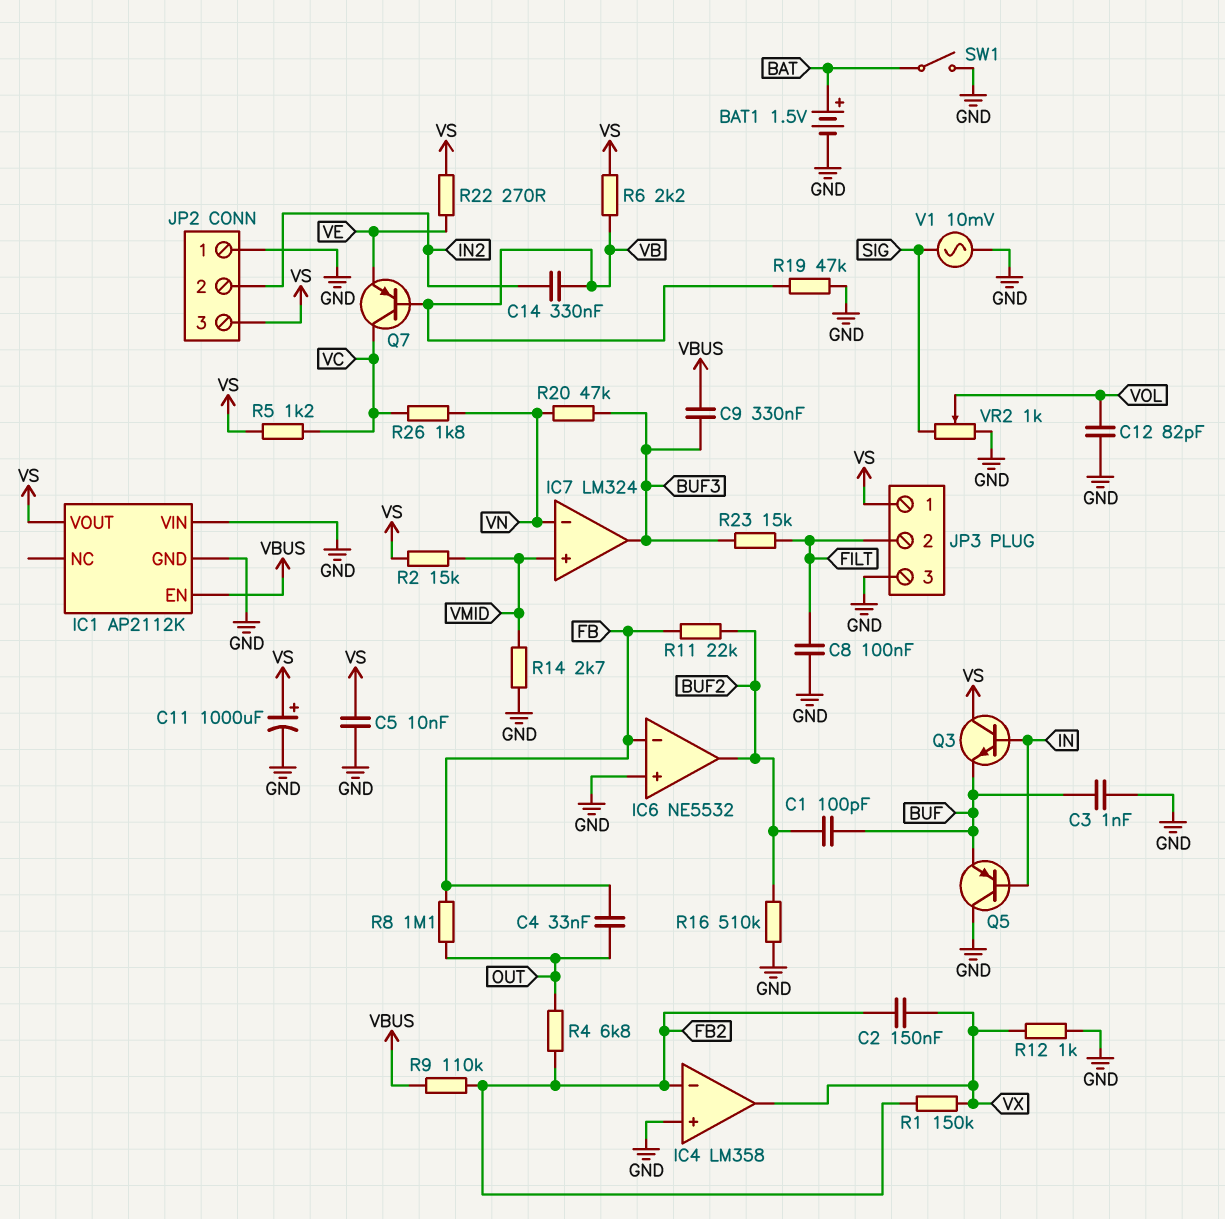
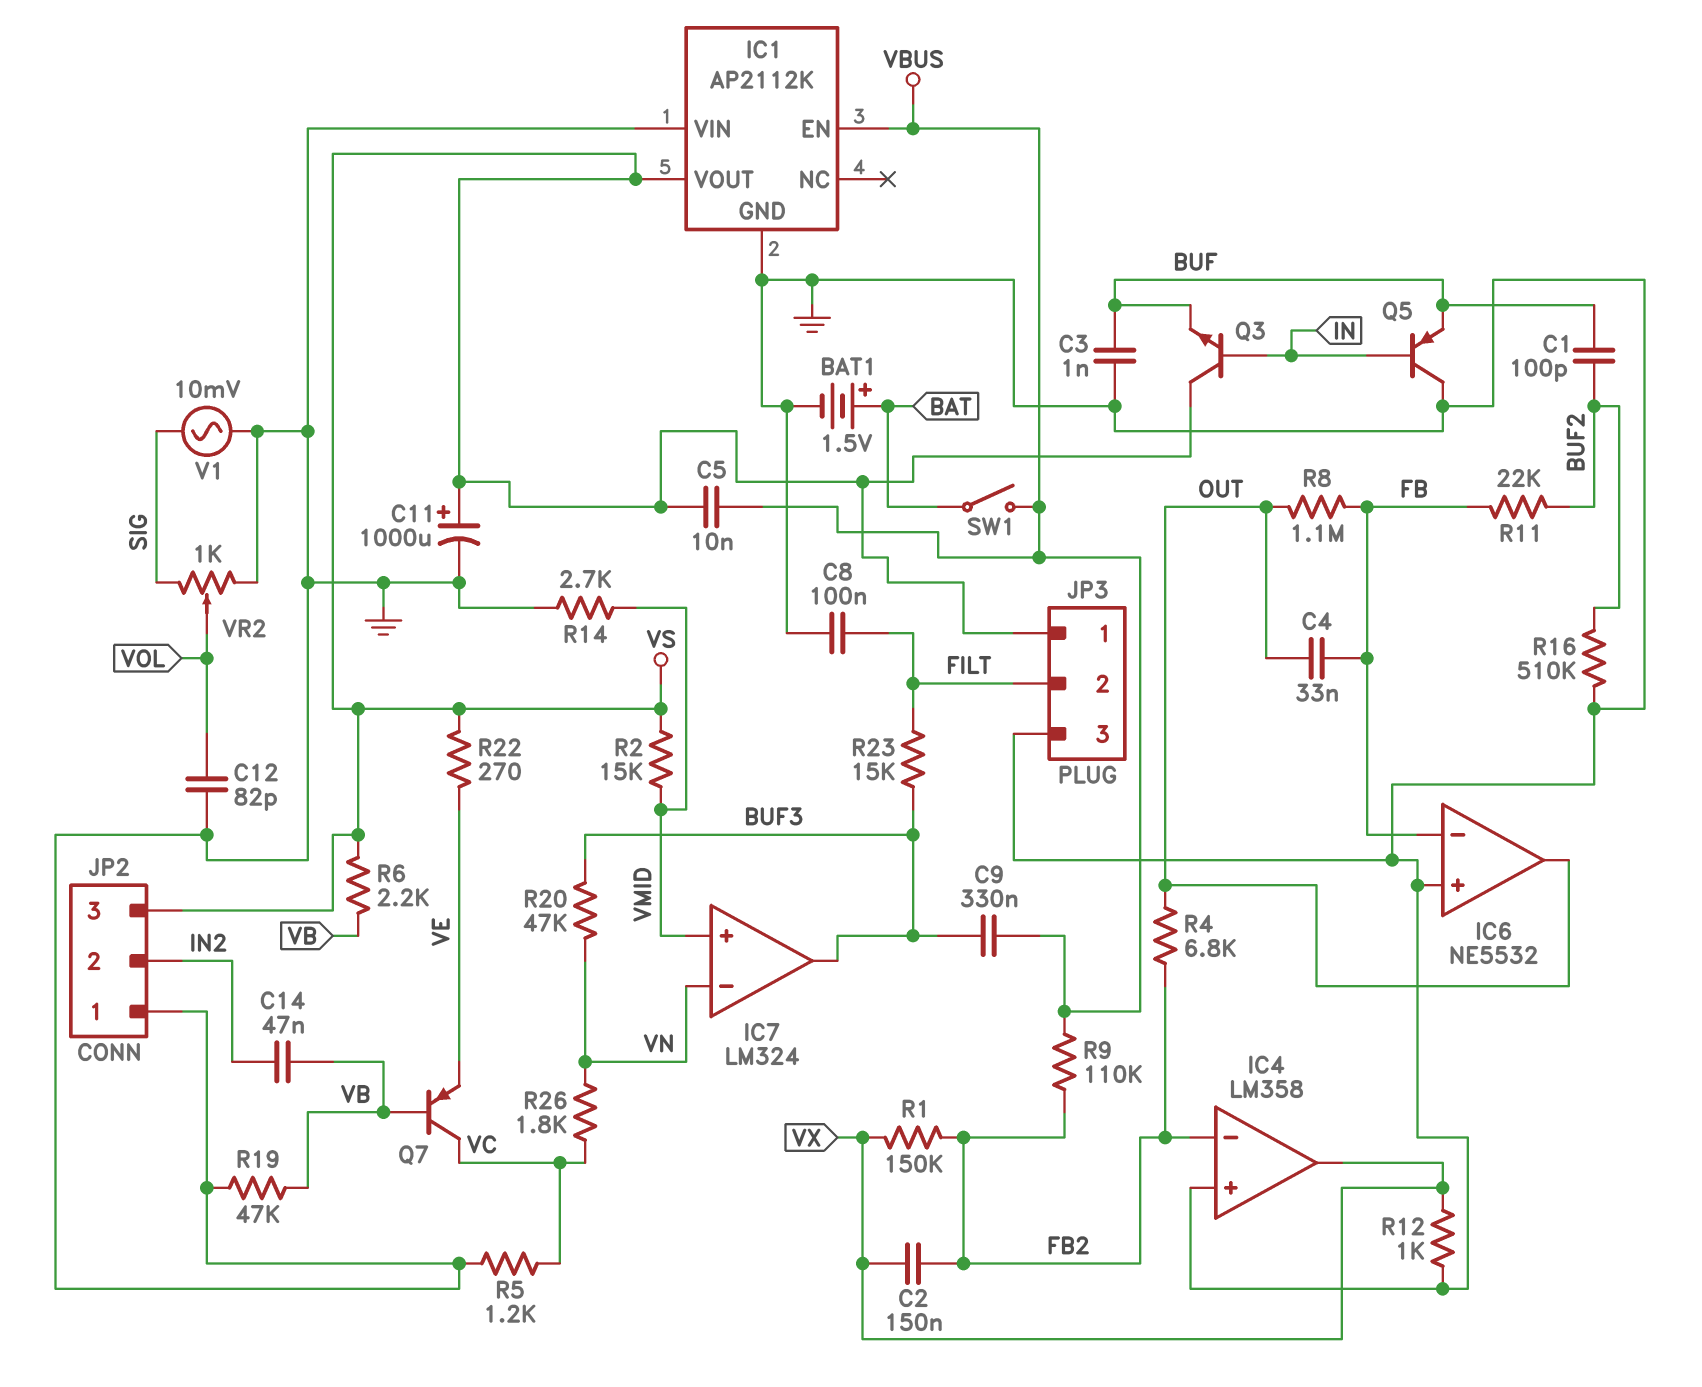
C5: 10nF (GND, VS) -> 10nF (VBUS, VS)
C14: 330nF (IN2, VB) -> 47nF (IN2, VB)
IC6 pin out: BUF2 -> OUT
R5: 1.2k (VC, VS) -> 1.2k (GND, VC)
SW1: switch (BAT, GND) -> switch (BAT, VBUS)

